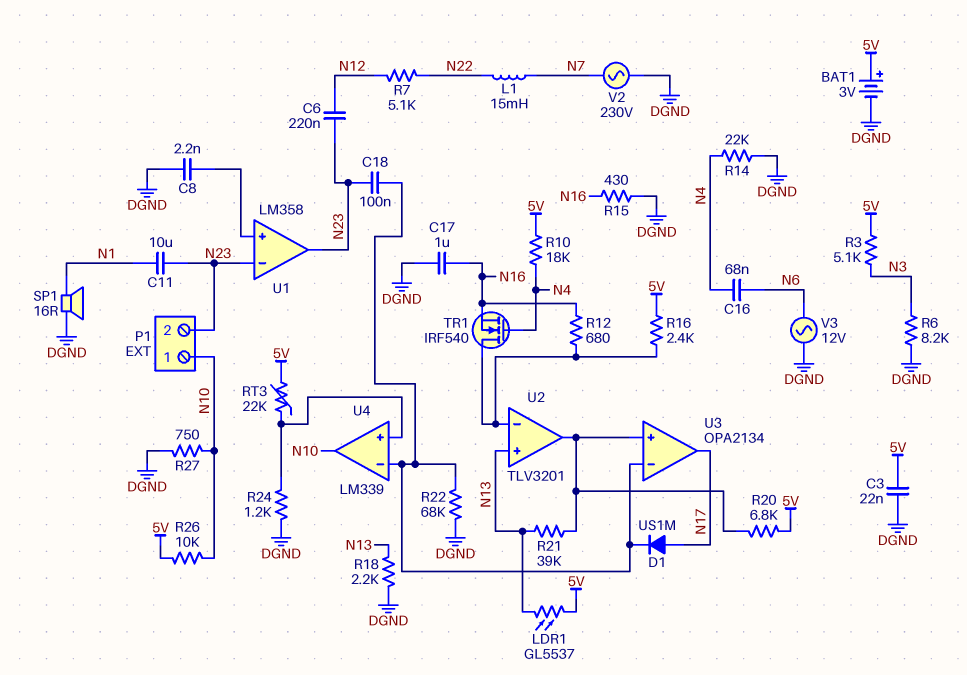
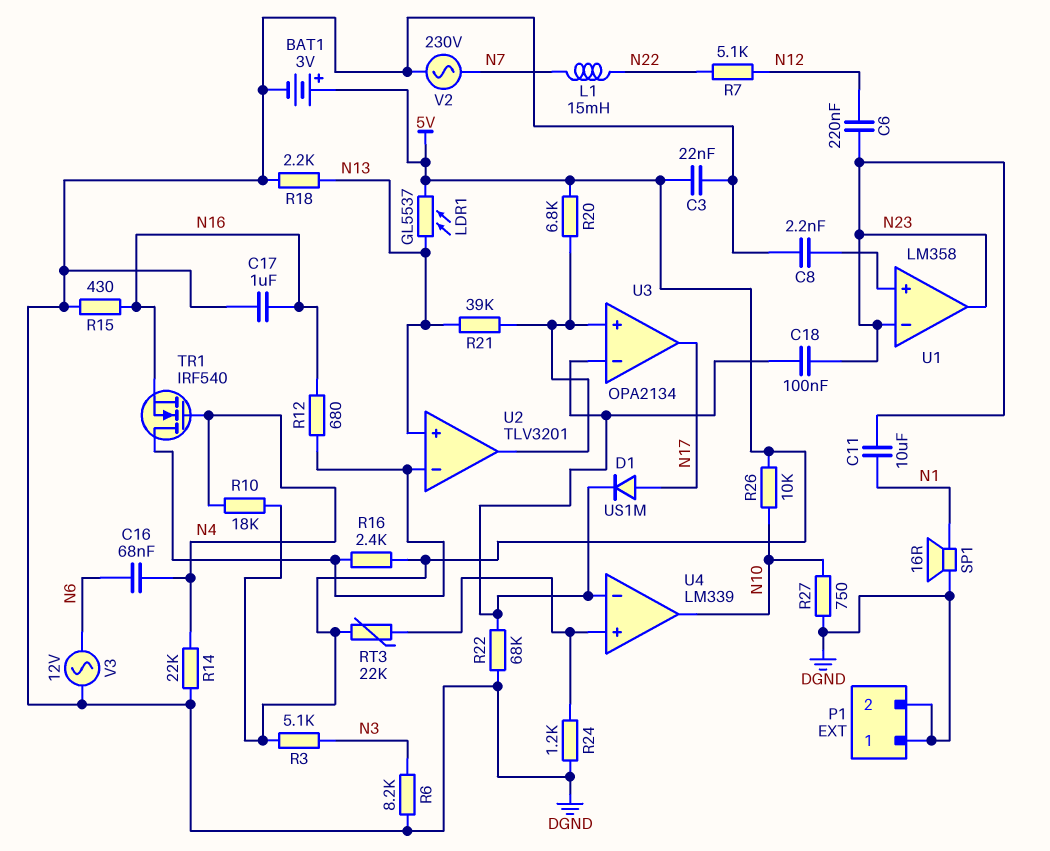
P1 pin 1: N10 -> DGND
P1 pin 2: N23 -> DGND

